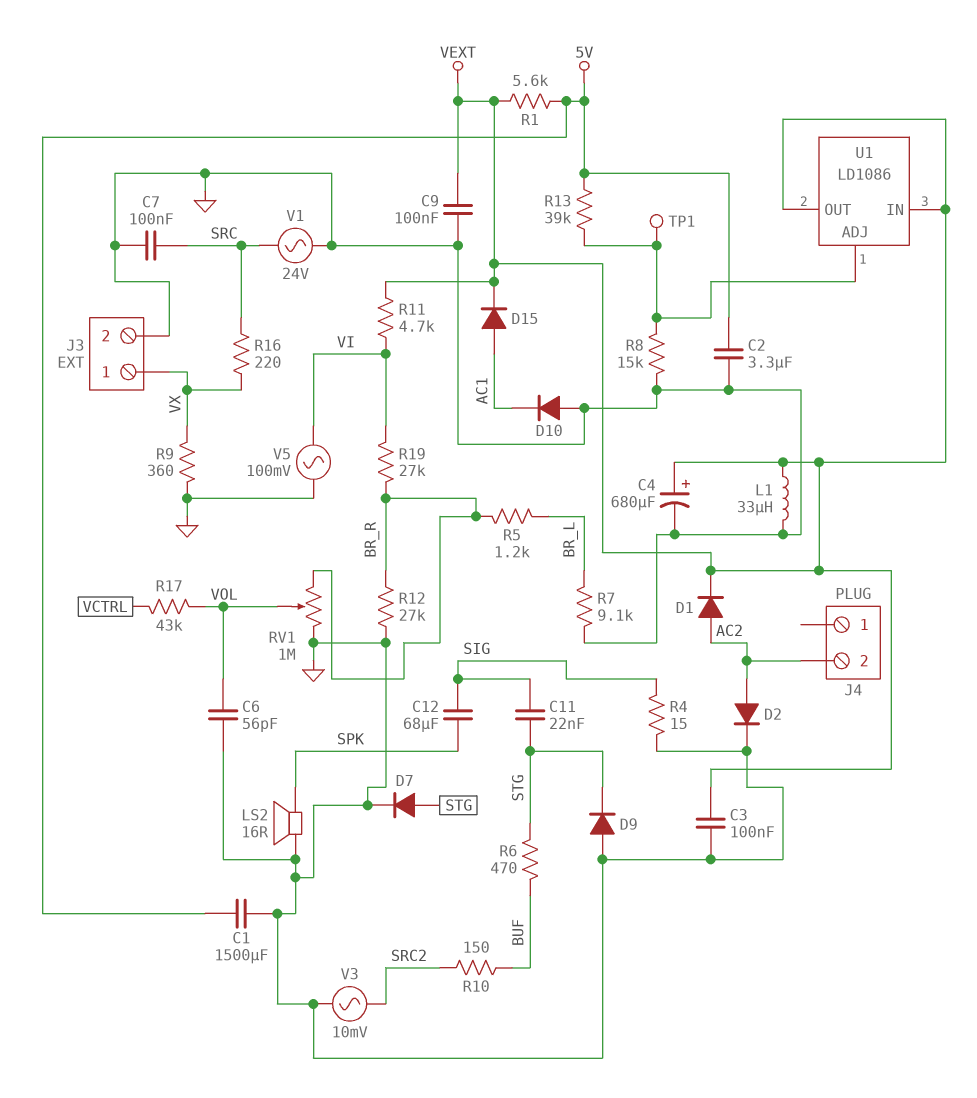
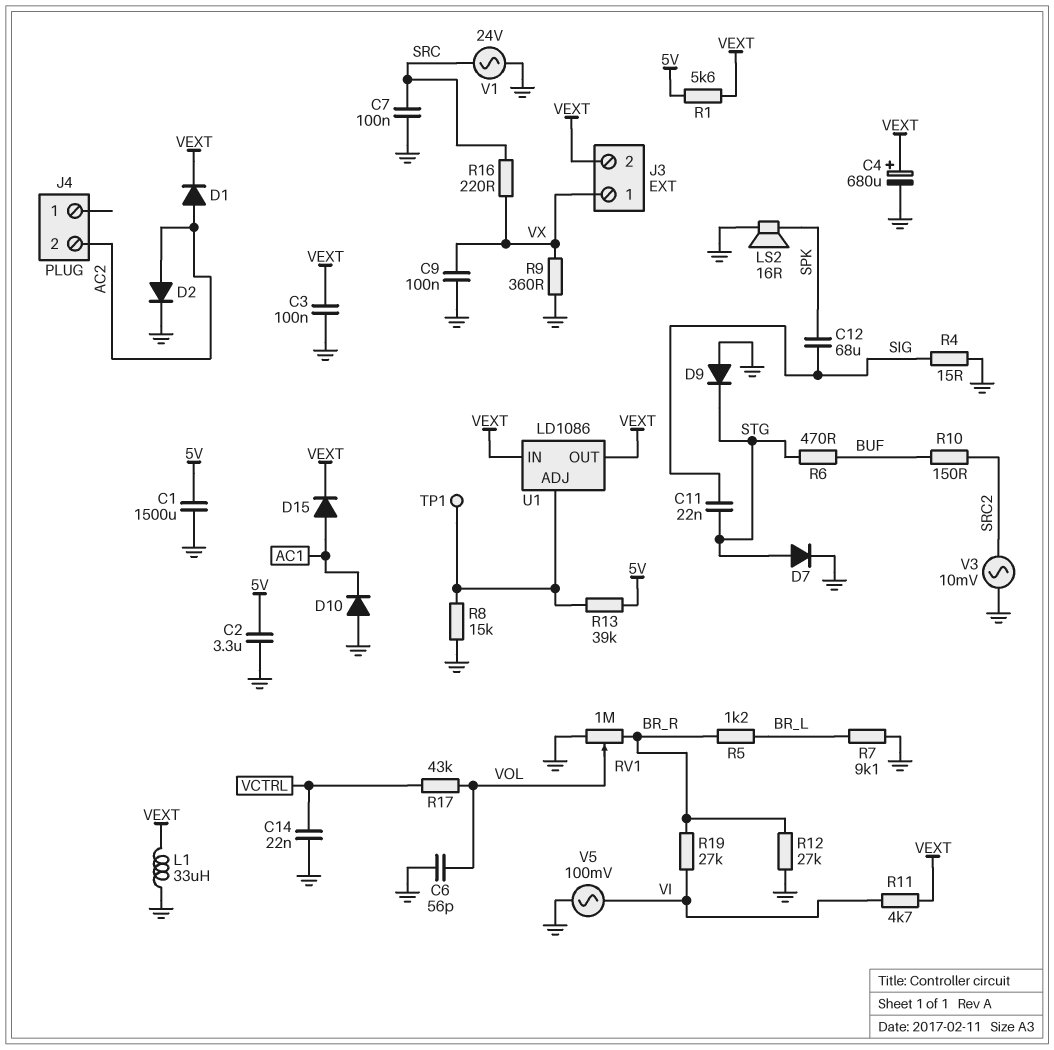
C9: 100nF (GND, VEXT) -> 100nF (GND, VX)
C14: none -> 22nF (GND, VCTRL)
J3 pin 2: GND -> VEXT

